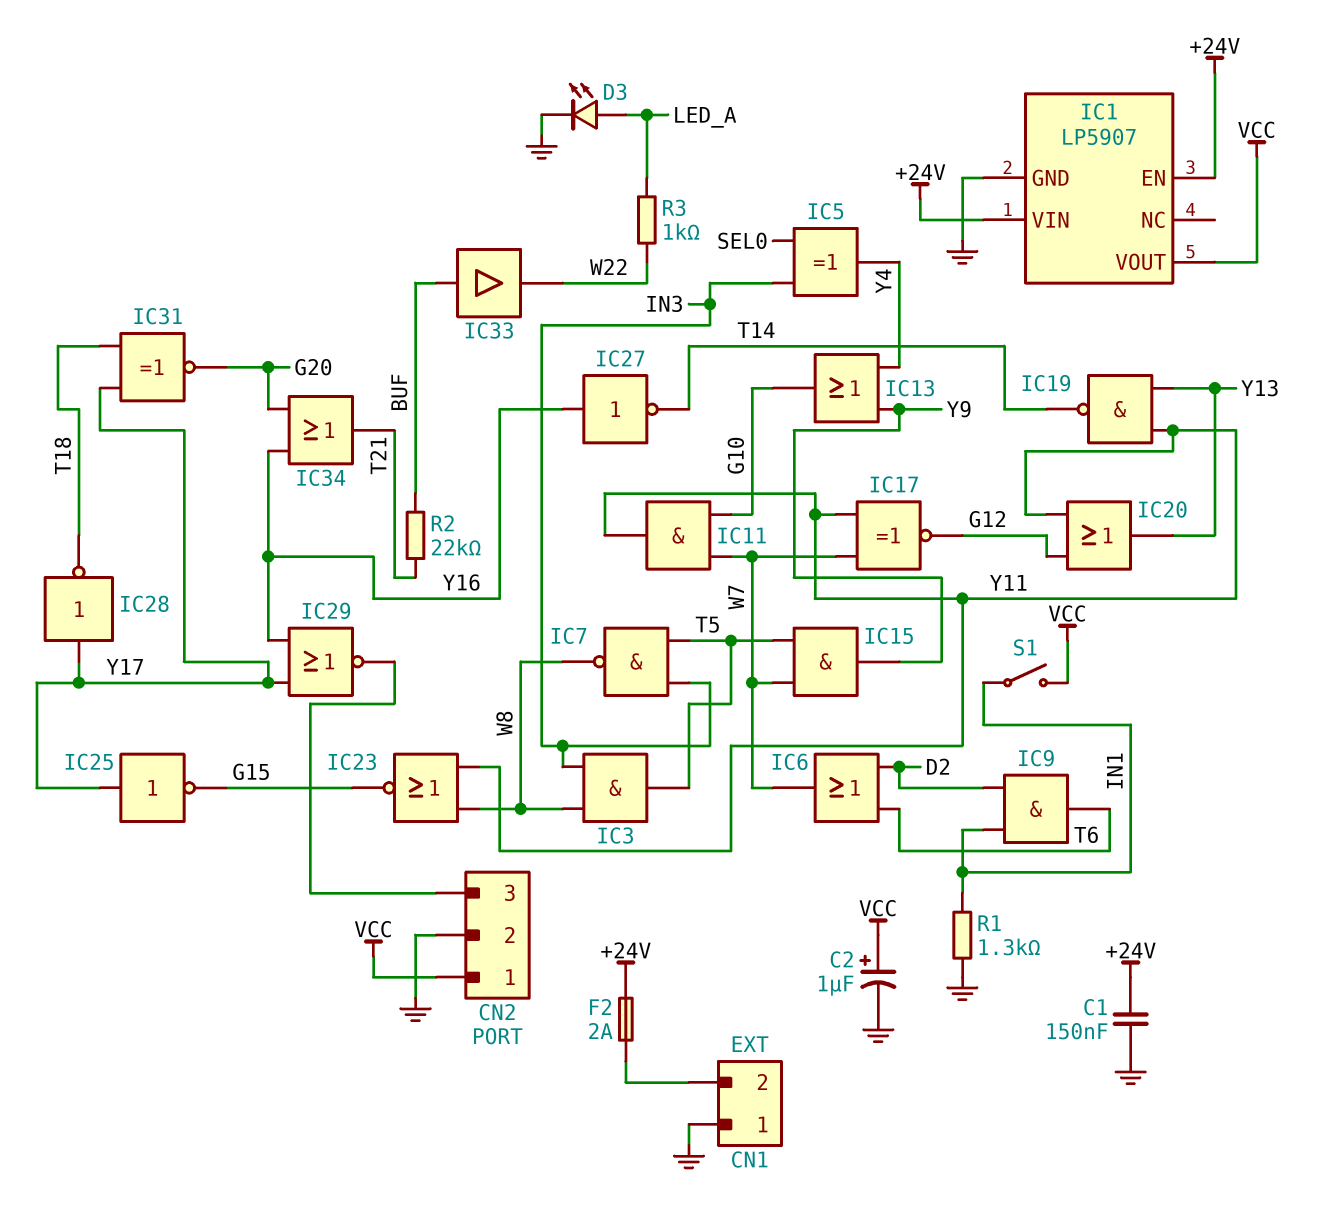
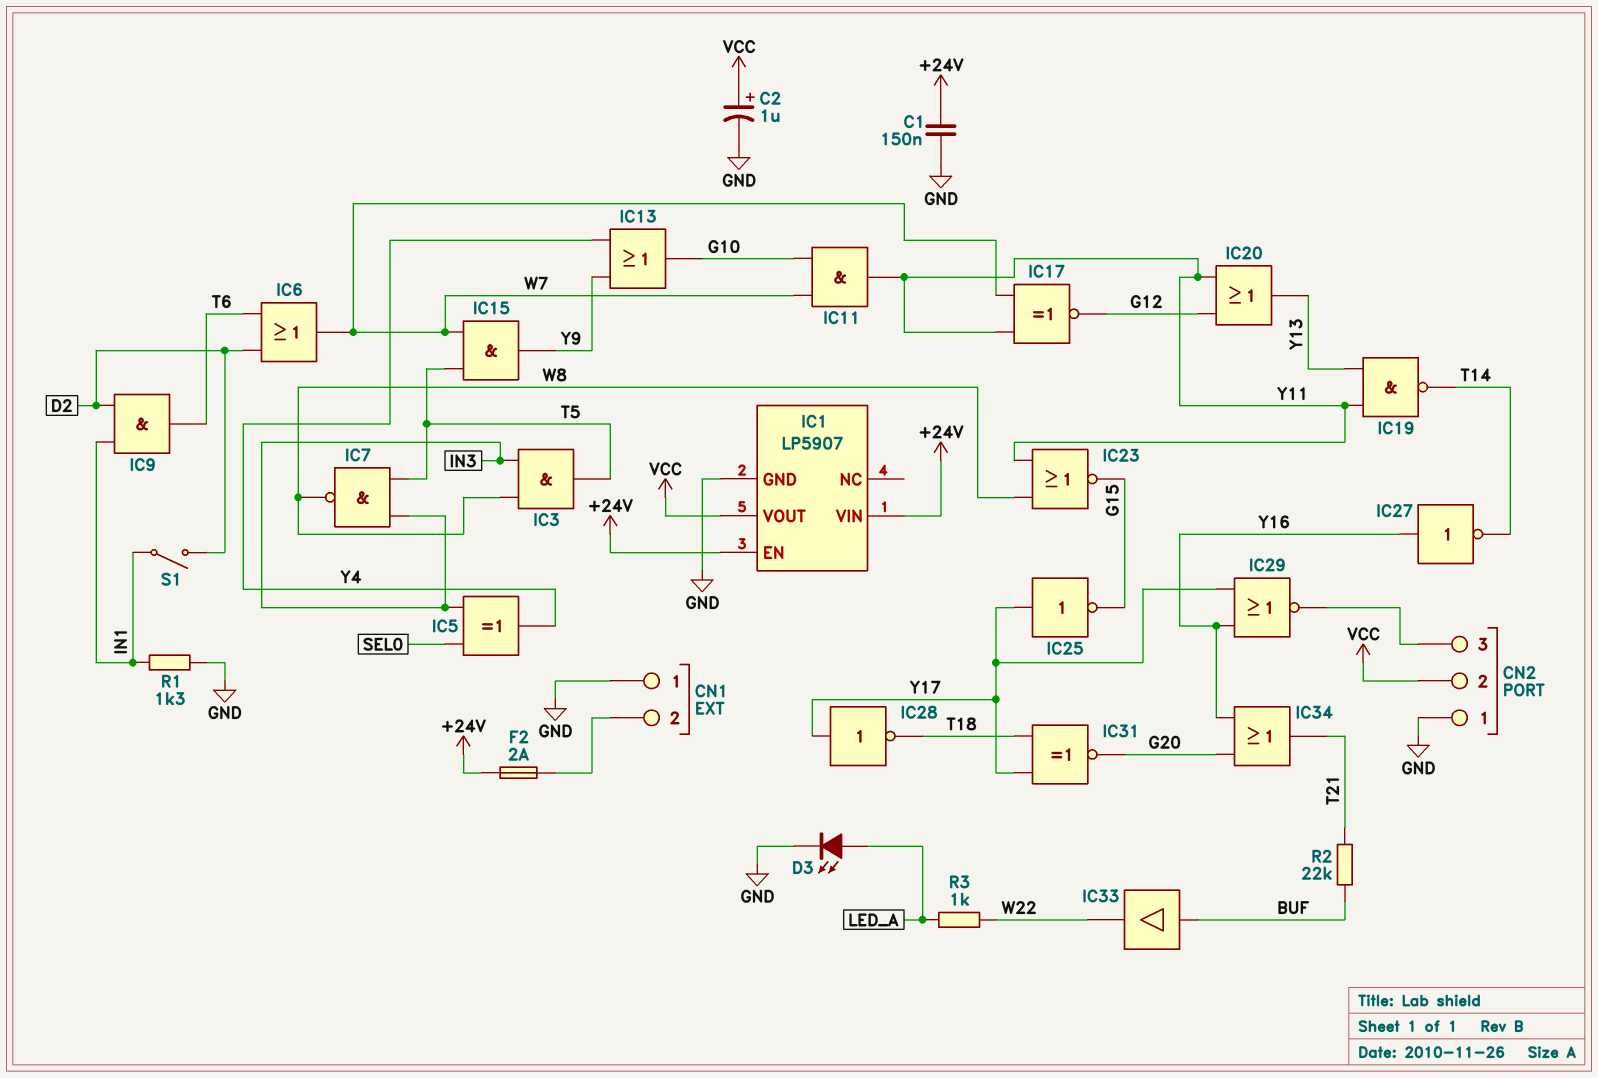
CN2 pin 1: VCC -> GND
CN2 pin 2: GND -> VCC
S1: switch (IN1, VCC) -> switch (D2, IN1)

